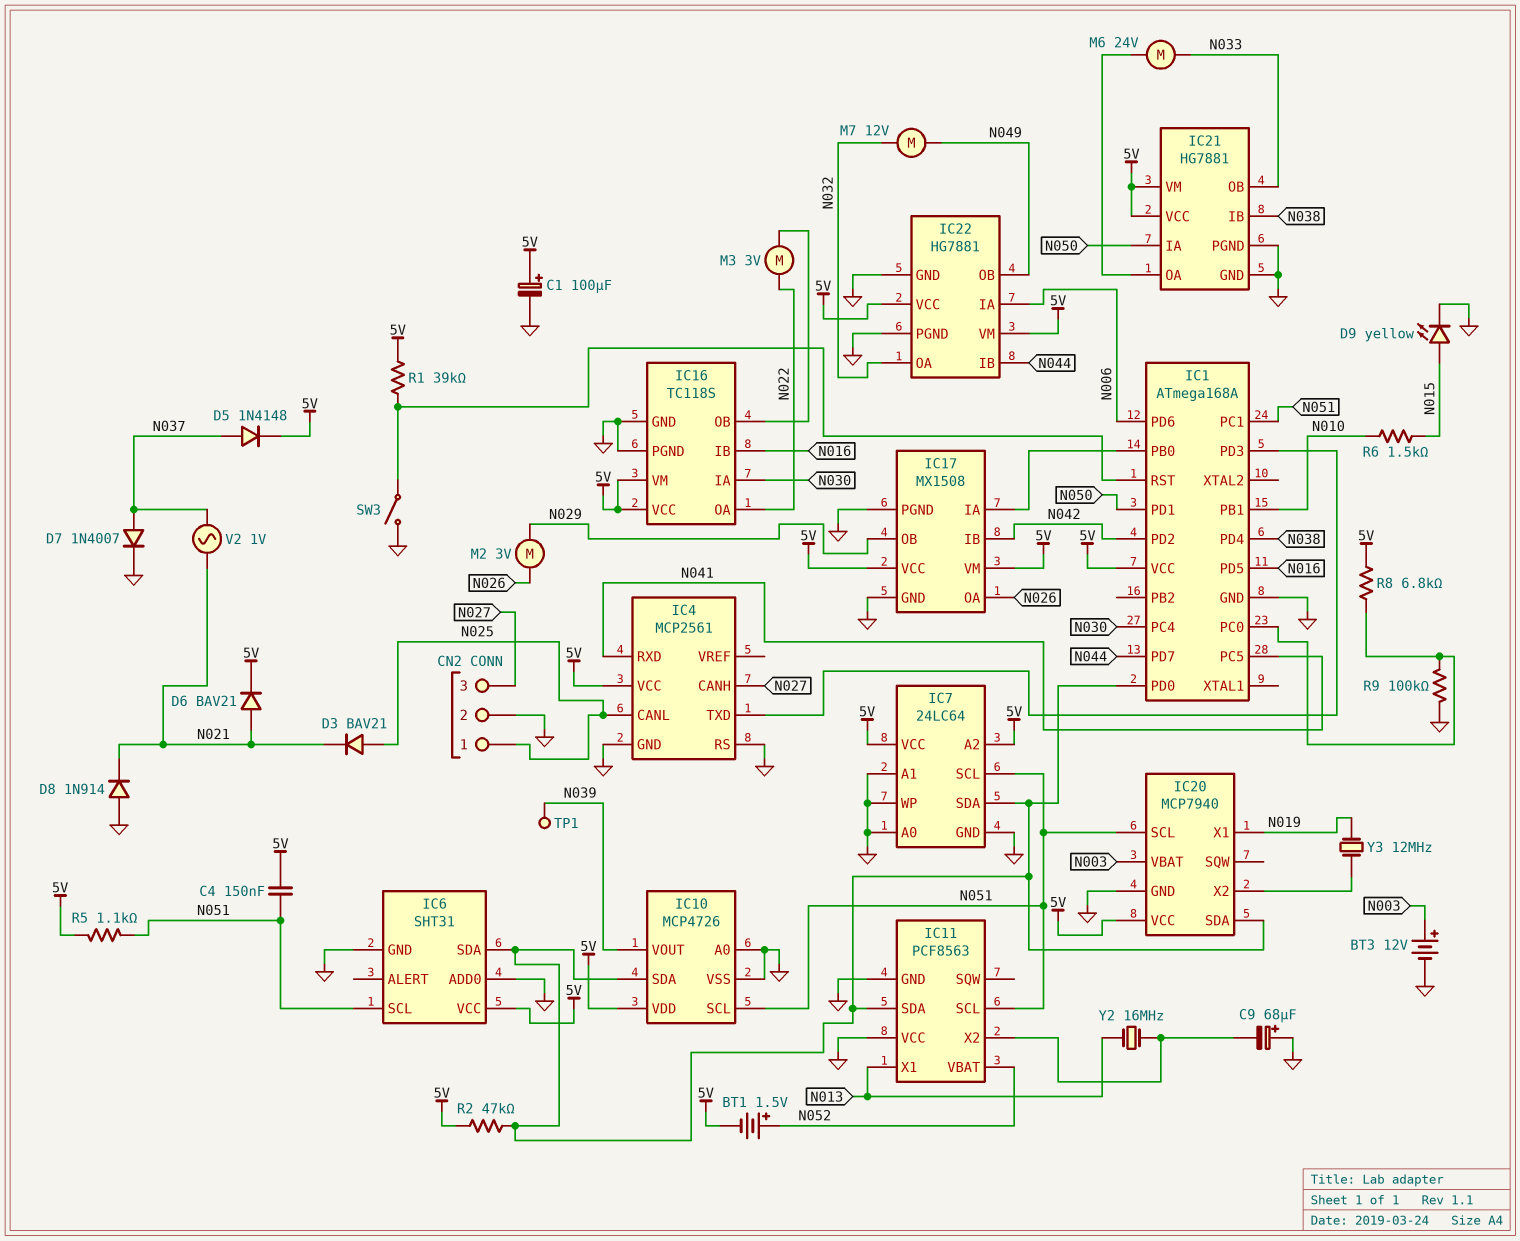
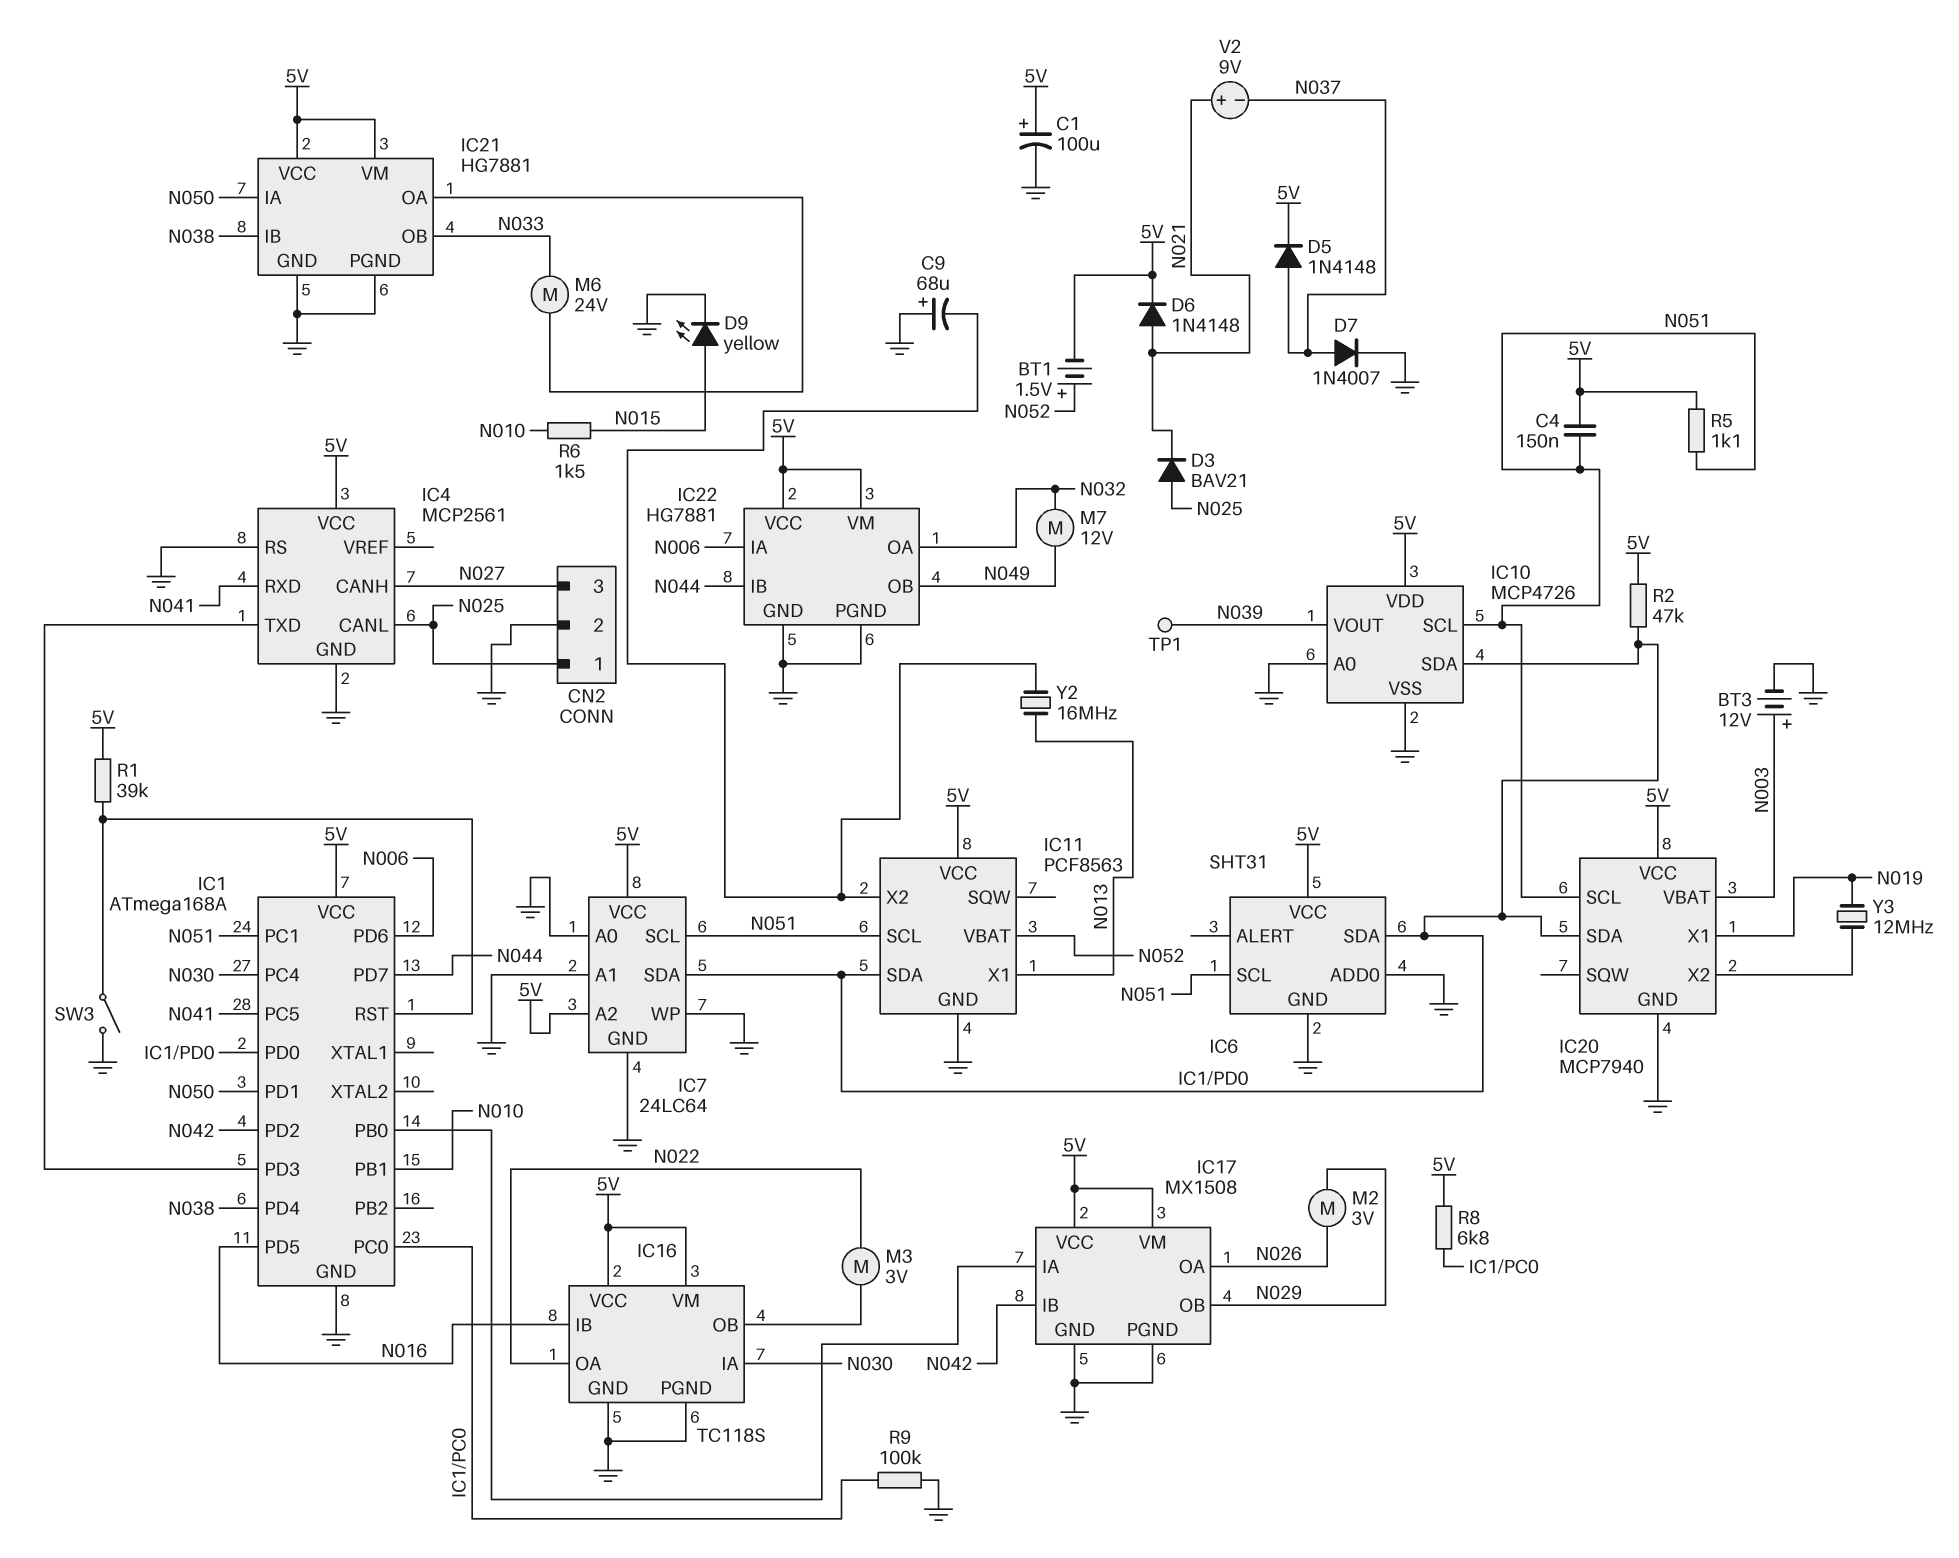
D6: diode BAV21 (A N021, K 5V) -> diode 1N4148 (A N021, K 5V)
D8: diode 1N914 (A GND, K N021) -> none
IC11 pin VCC: GND -> 5V
V2: AC 1V (N021, N037) -> 9V (plus N021, minus N037)

